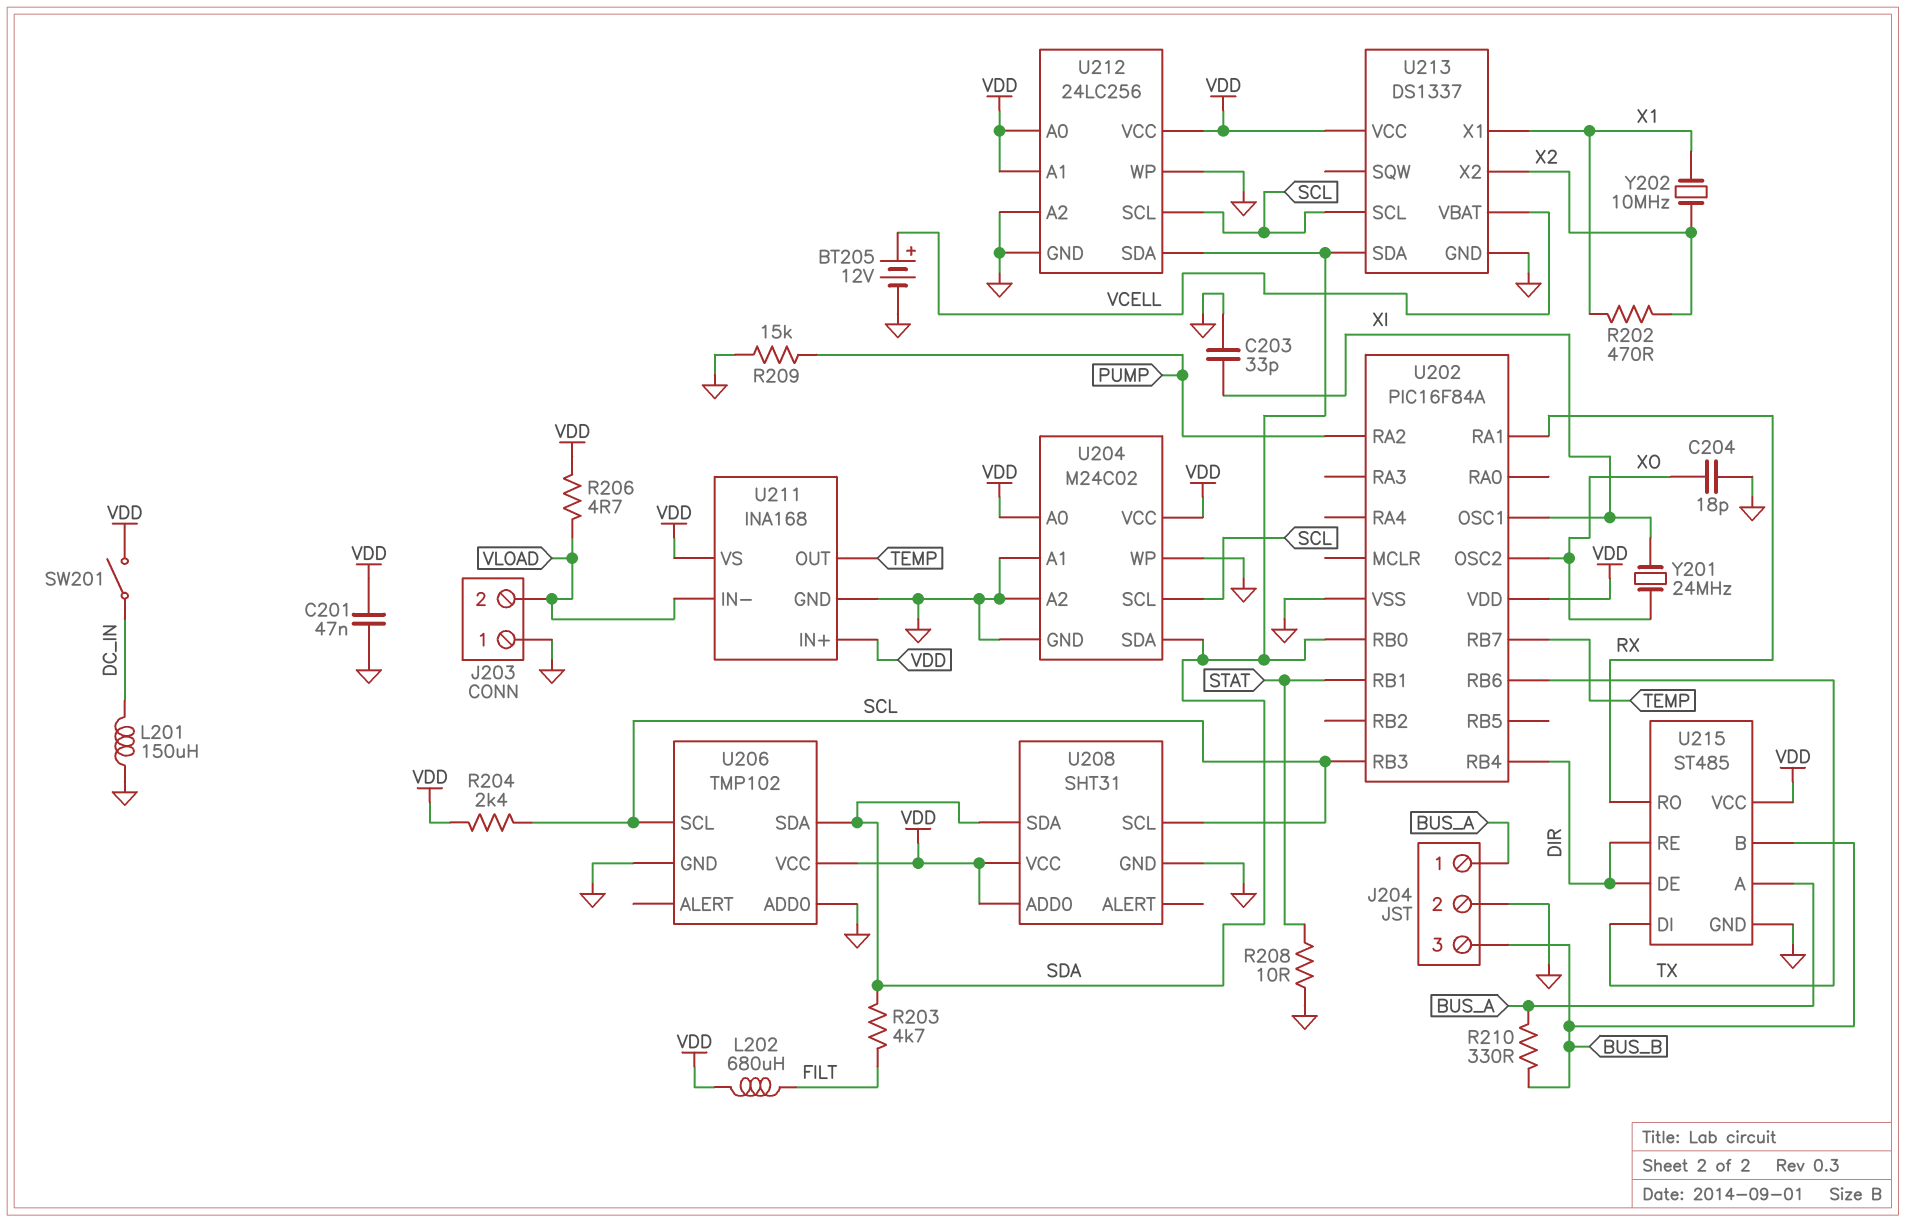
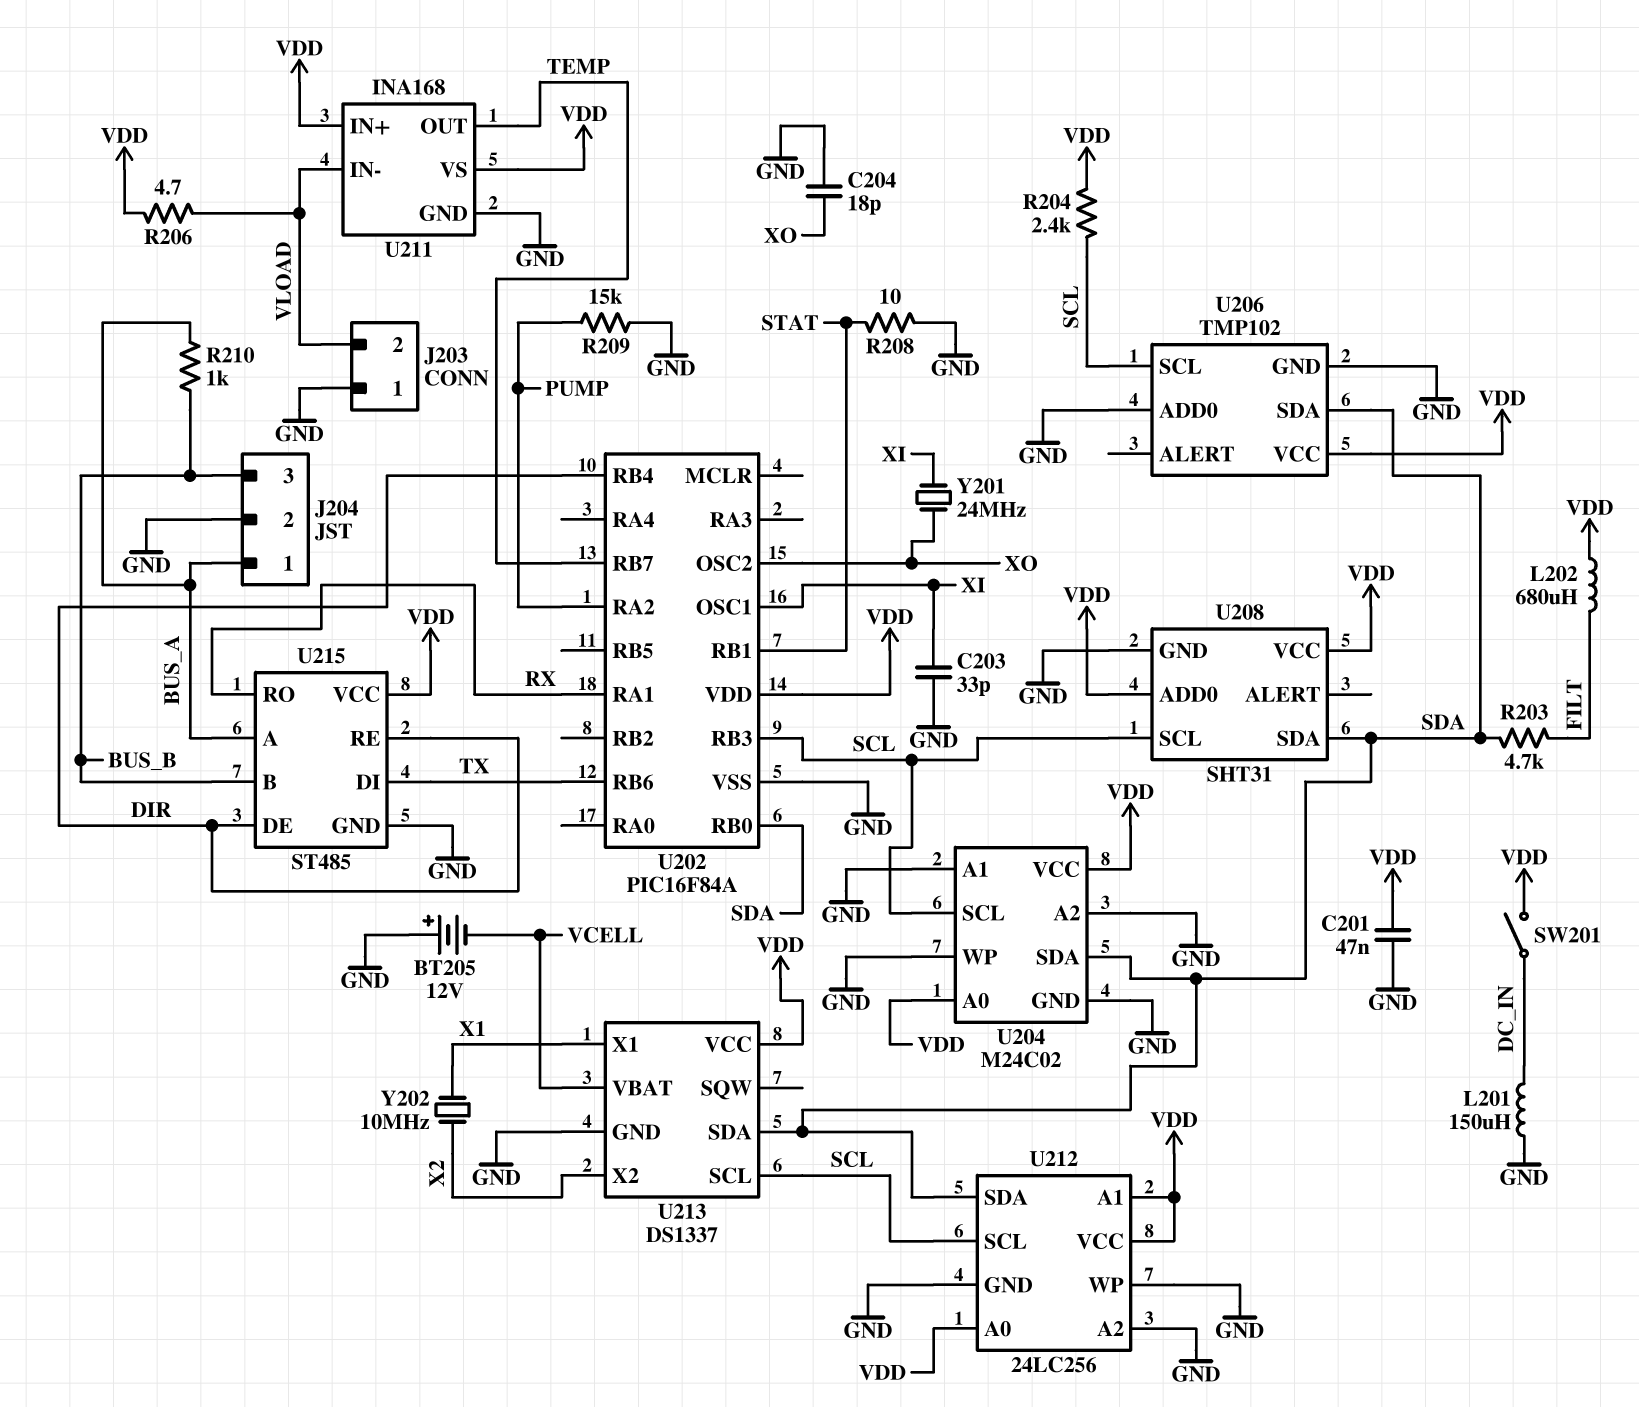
BT205: 12V (plus VCELL, minus GND) -> 12V (plus GND, minus VCELL)
R202: 470 (X1, X2) -> none
R210: 330 (BUS_A, BUS_B) -> 1k (BUS_A, BUS_B)

